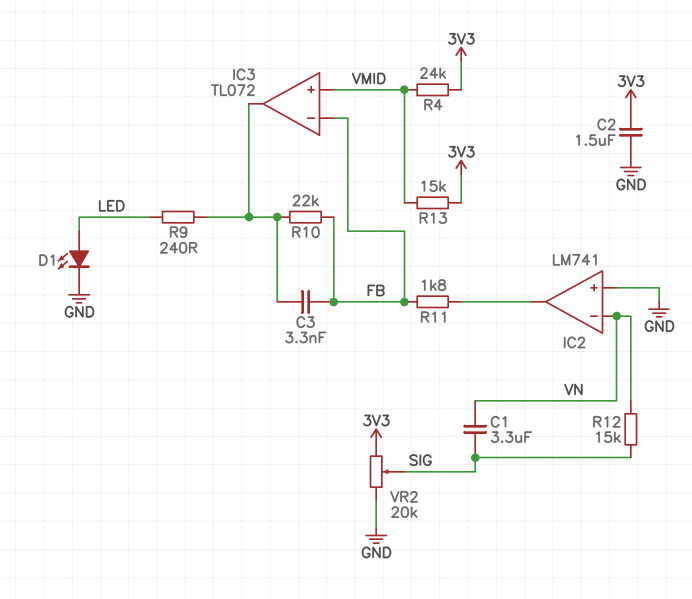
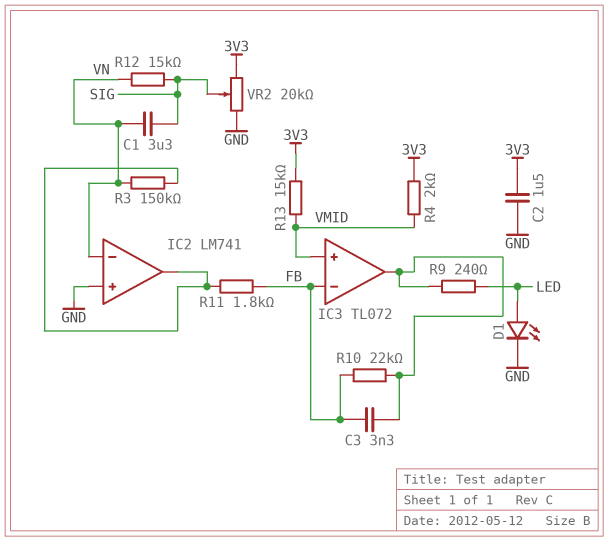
R3: none -> 150k (IC2/out, VN)
R4: 24k (3V3, VMID) -> 2k (3V3, VMID)

